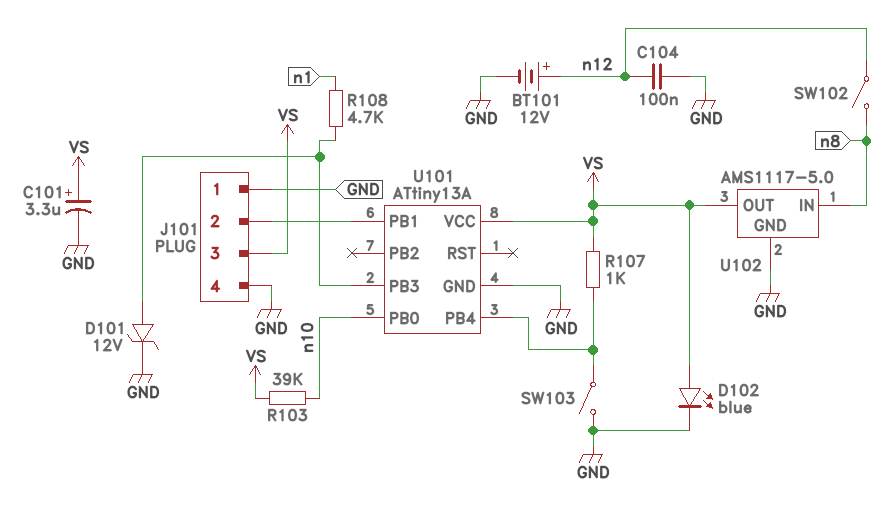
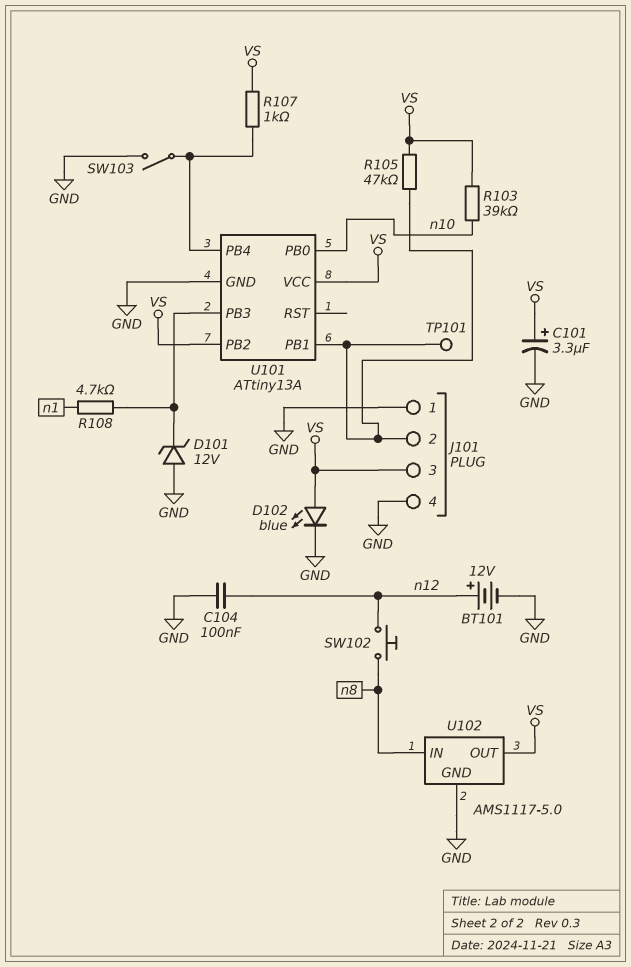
D101: zener 12V (A U101/PB3, K GND) -> zener 12V (A GND, K U101/PB3)
R105: none -> 47k (J101/2, VS)
SW102: switch (n8, n12) -> button (n8, n12)
TP101: none -> test point (J101/2)
U101 pin PB2: none -> VS

